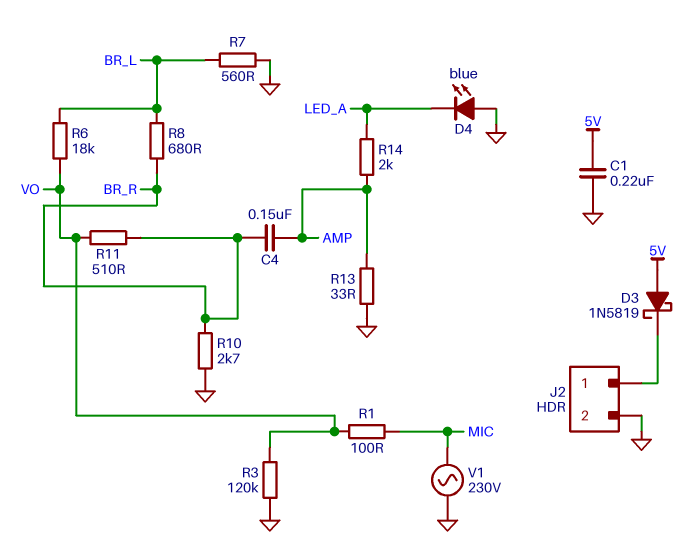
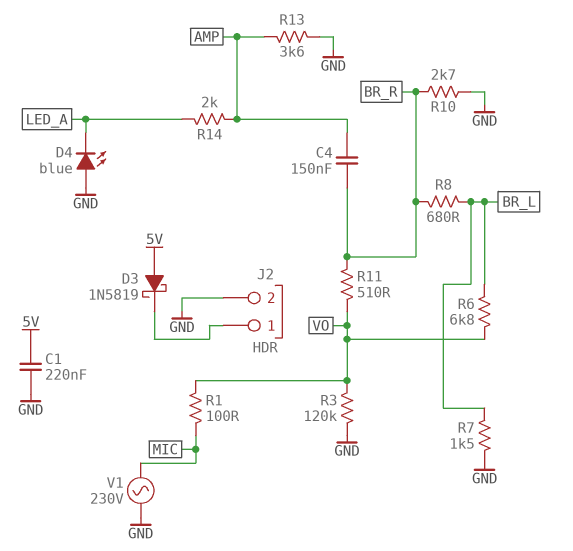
R6: 18k (BR_L, VO) -> 6.8k (BR_L, VO)
R7: 560 (BR_L, GND) -> 1.5k (BR_L, GND)
R13: 33 (AMP, GND) -> 3.6k (AMP, GND)

